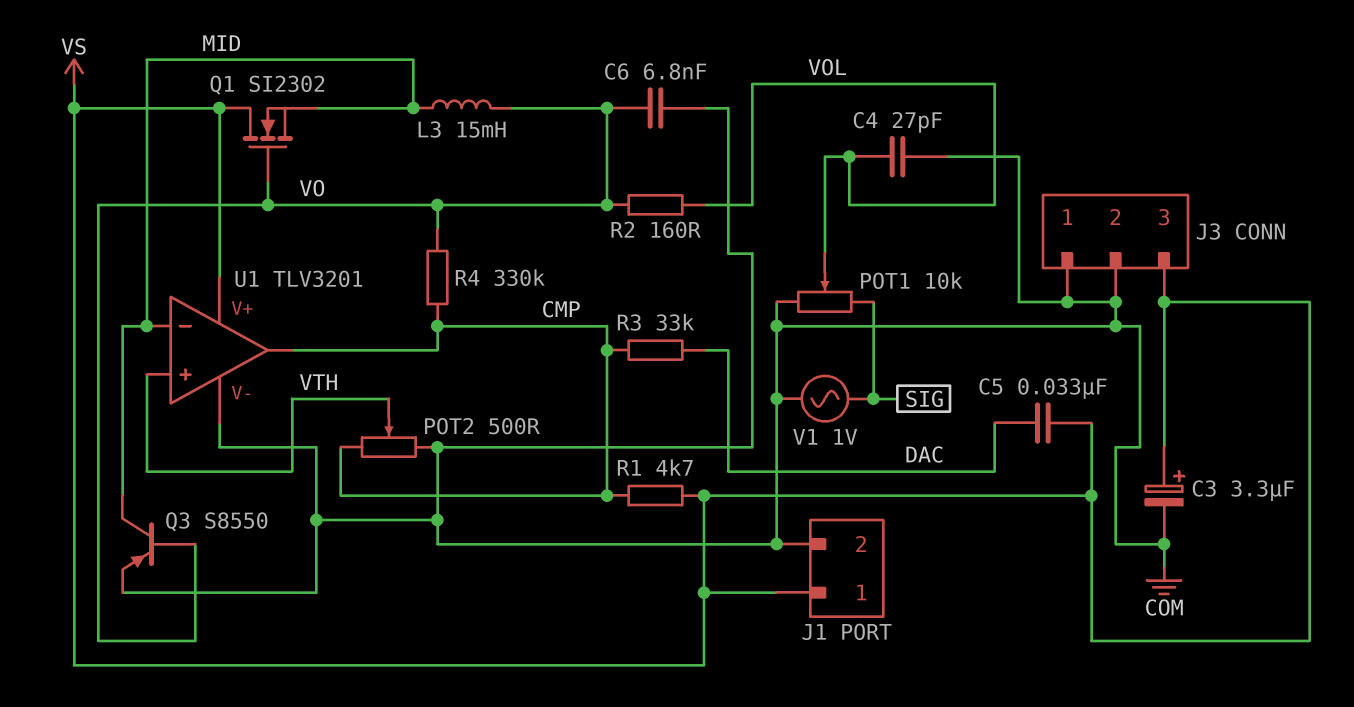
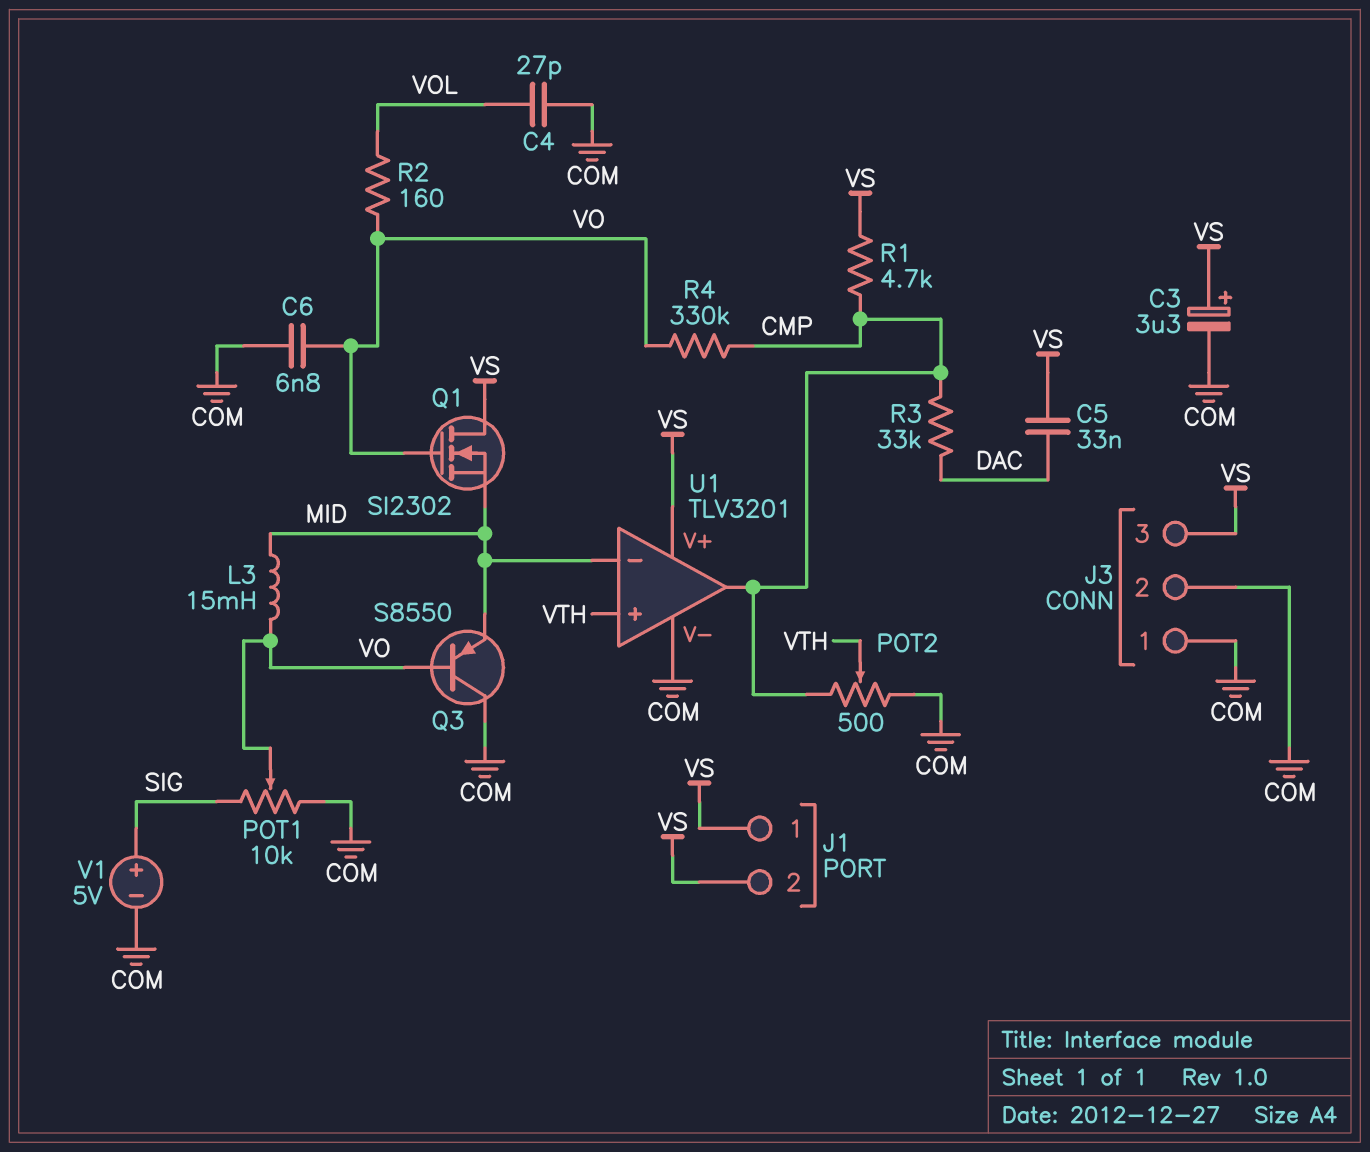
J1 pin 2: COM -> VS
POT1: 10k (COM, SIG, wiper VOL) -> 10k (COM, SIG, wiper VO)
Q3: PNP S8550 (B VO, C MID, E COM) -> PNP S8550 (B VO, C COM, E MID)
V1: AC 1V (COM, SIG) -> 5V (plus SIG, minus COM)

